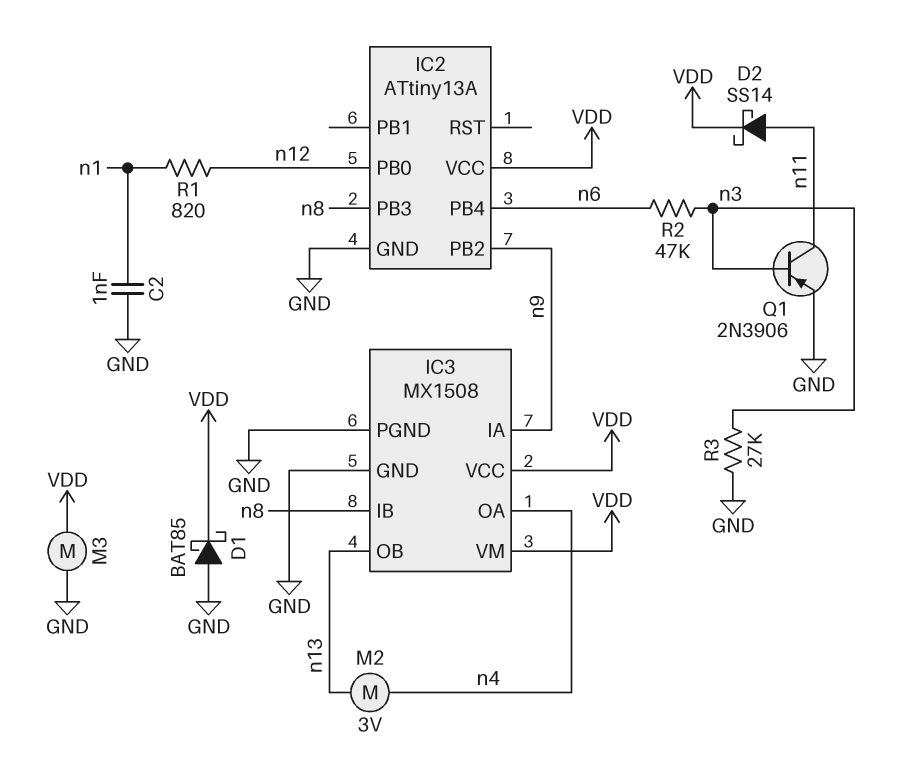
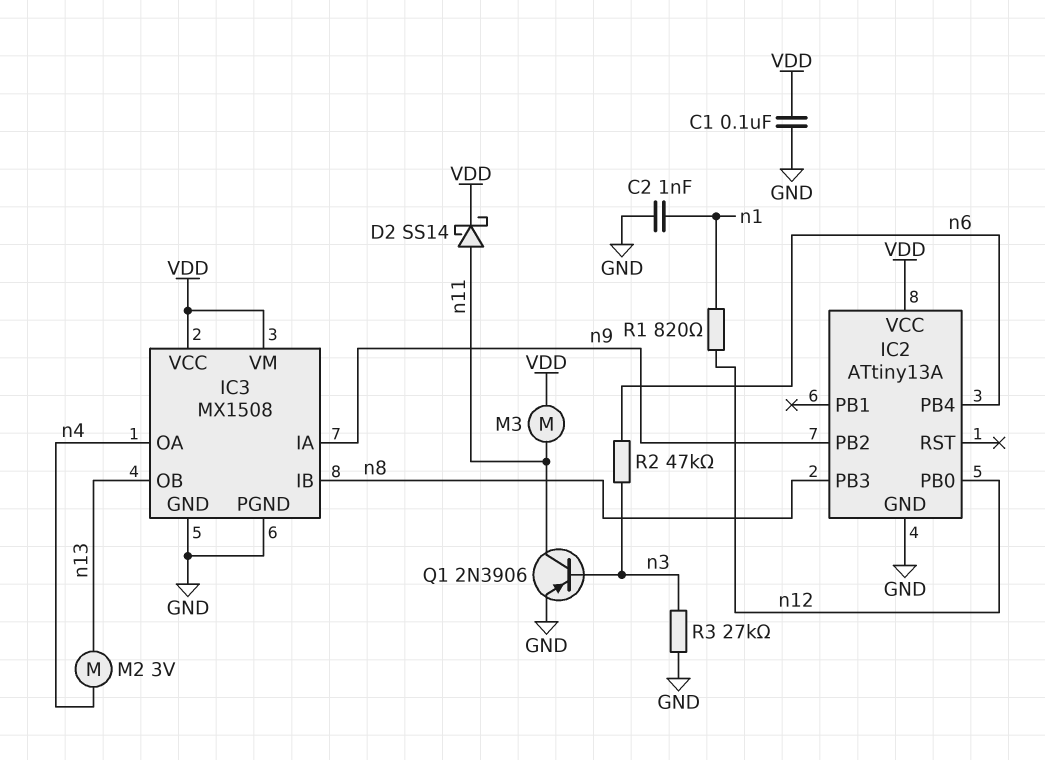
C1: none -> 100nF (GND, VDD)
D1: schottky BAT85 (A GND, K VDD) -> none
M3: motor (GND, VDD) -> motor (VDD, n11)

